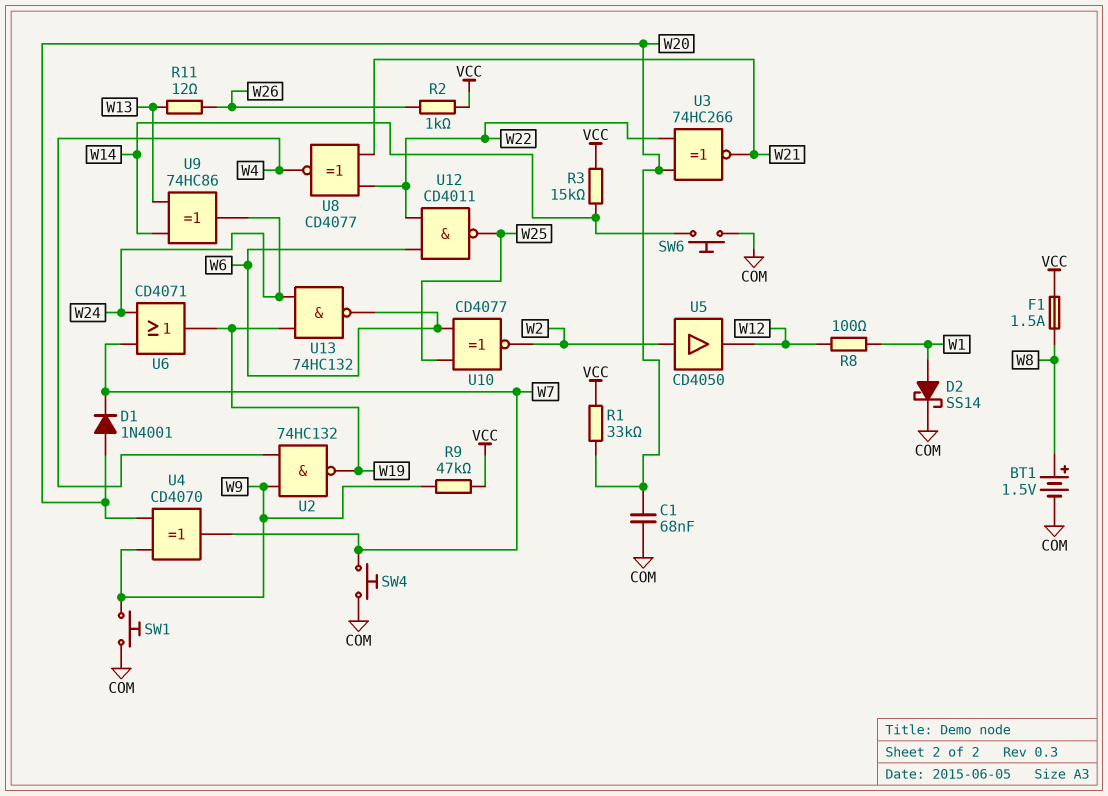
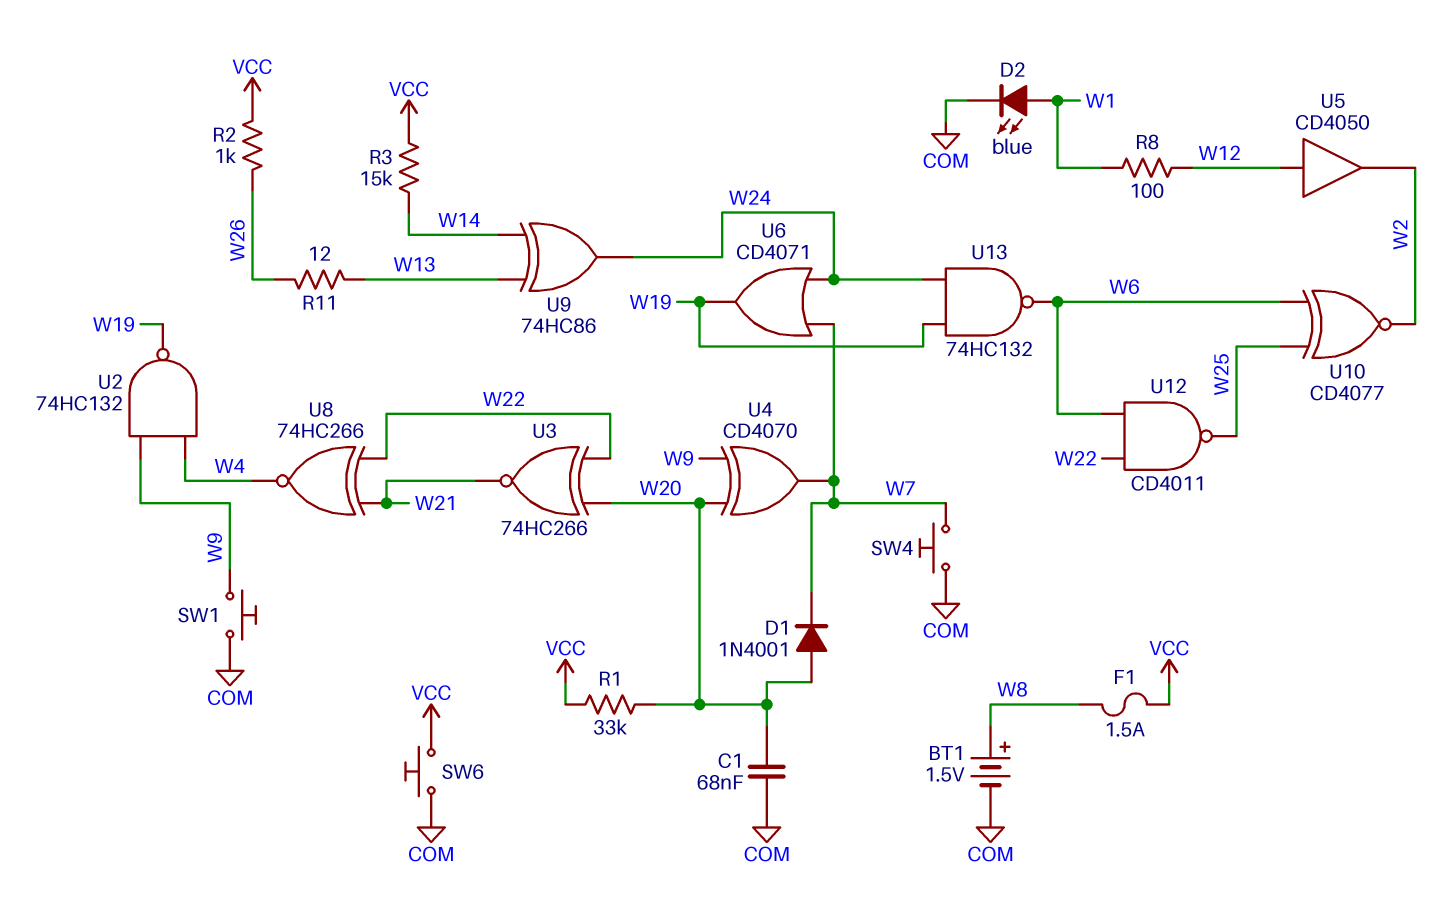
D2: schottky SS14 (A W1, K COM) -> LED blue (A W1, K COM)
R9: 47k (VCC, W9) -> none
SW6: button (COM, W14) -> button (COM, VCC)
U5: buffer CD4050 (in W2, out W12) -> buffer CD4050 (in W12, out W2)
U8: XNOR CD4077 (in W21, in W22, out W4) -> XNOR 74HC266 (in W21, in W22, out W4)

